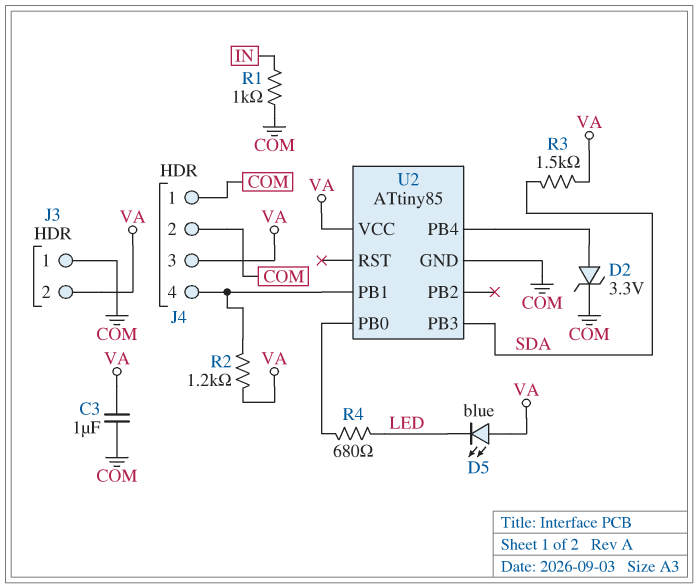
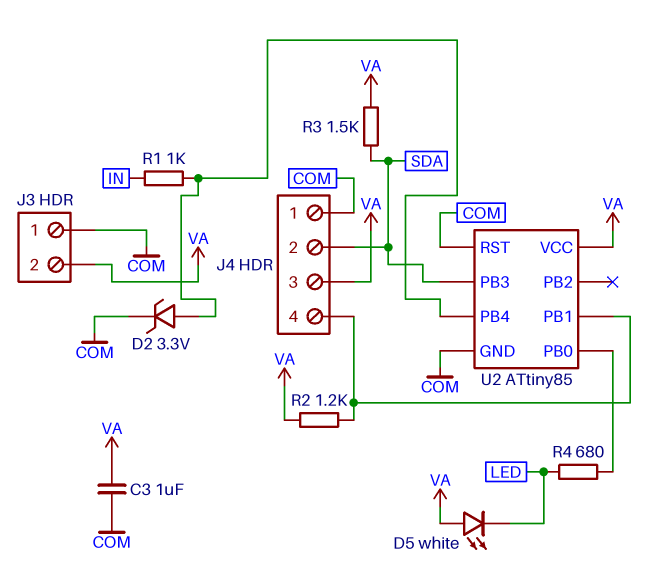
D5: LED blue (A VA, K LED) -> LED white (A VA, K LED)
J4 pin 2: COM -> SDA
R1: 1k (COM, IN) -> 1k (IN, U2/PB4)
U2 pin RST: none -> COM

